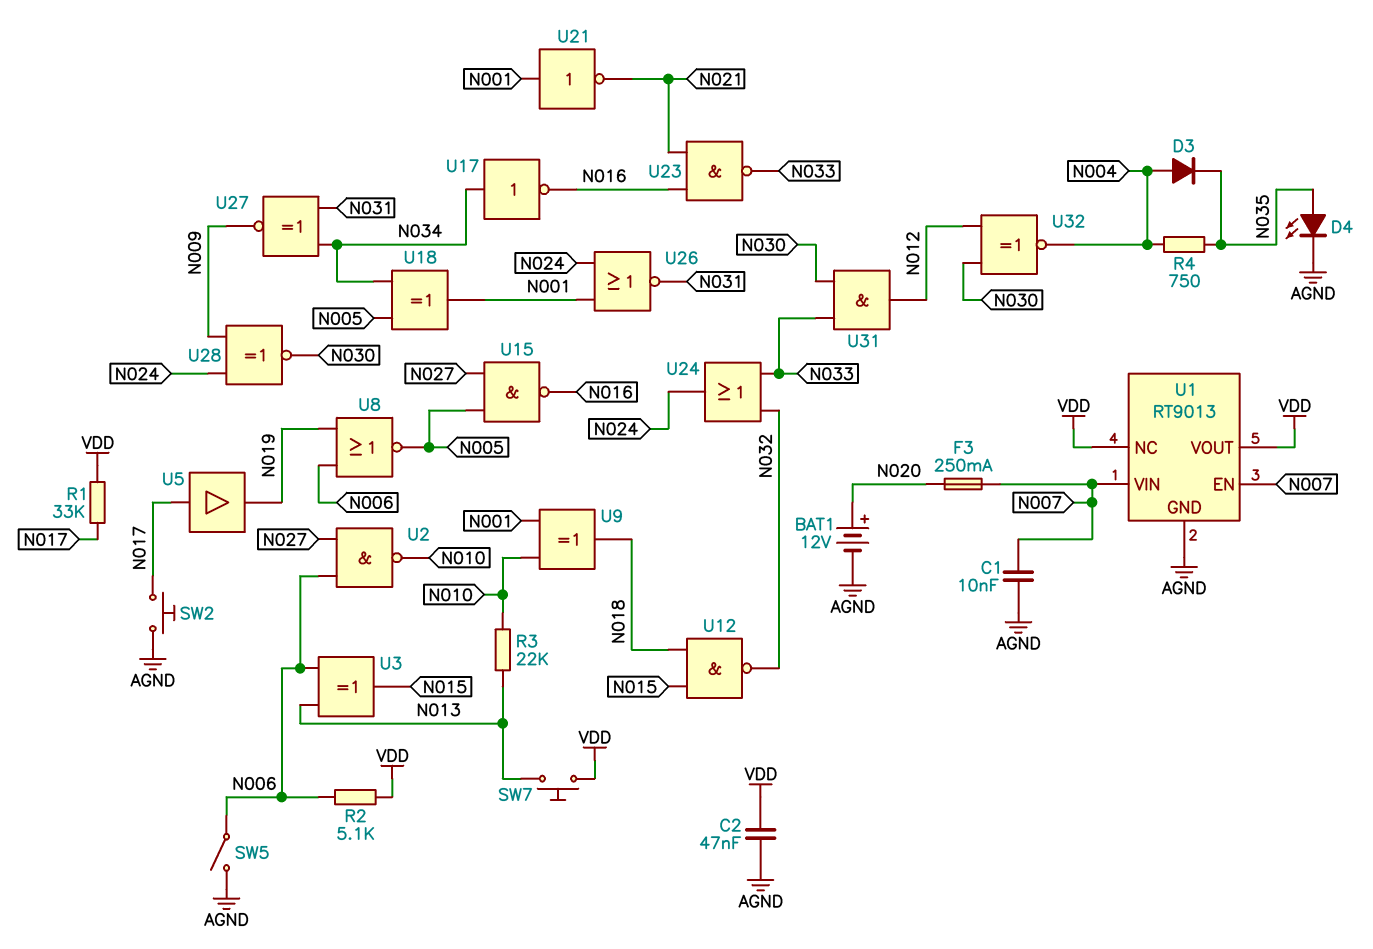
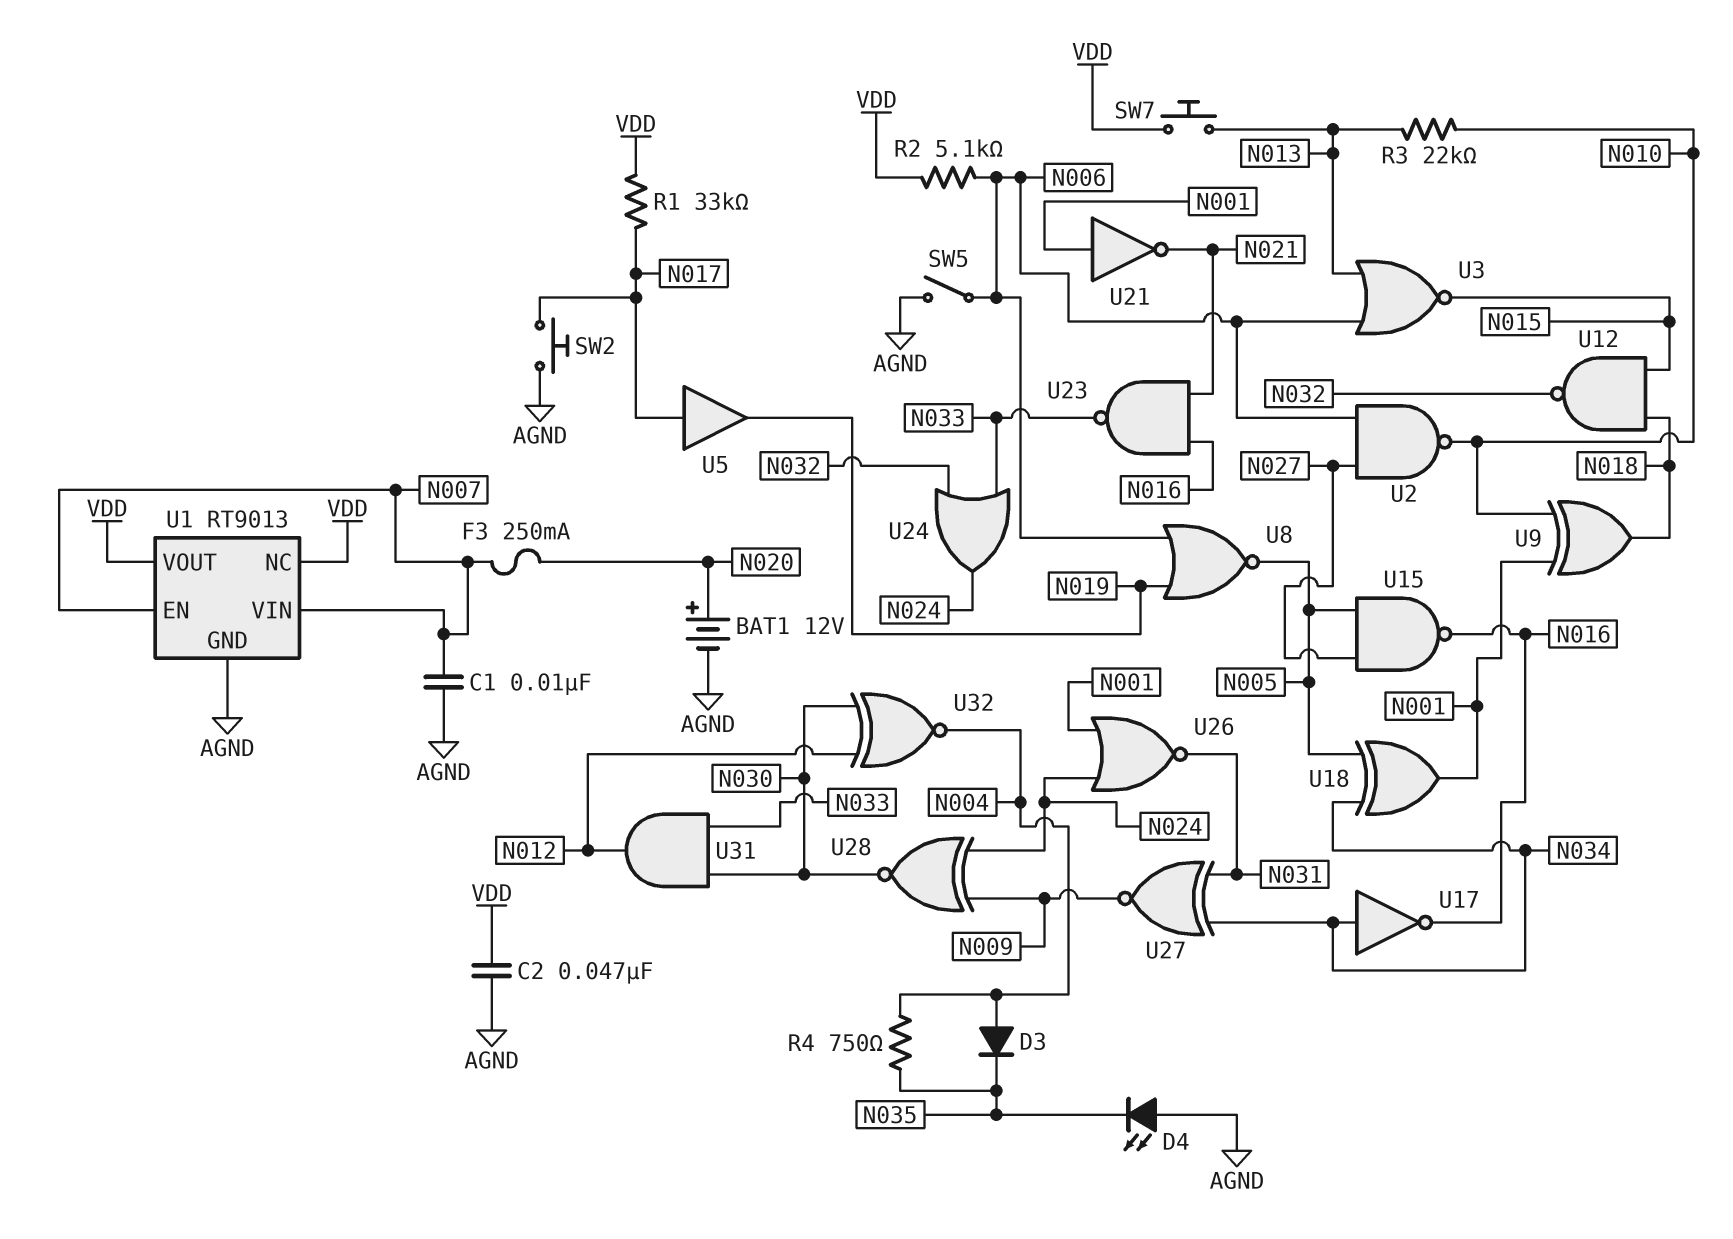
D4: LED (A N035, K AGND) -> LED (A AGND, K N035)
U3: XOR (in N006, in N013, out N015) -> NOR (in N006, in N013, out N015)

